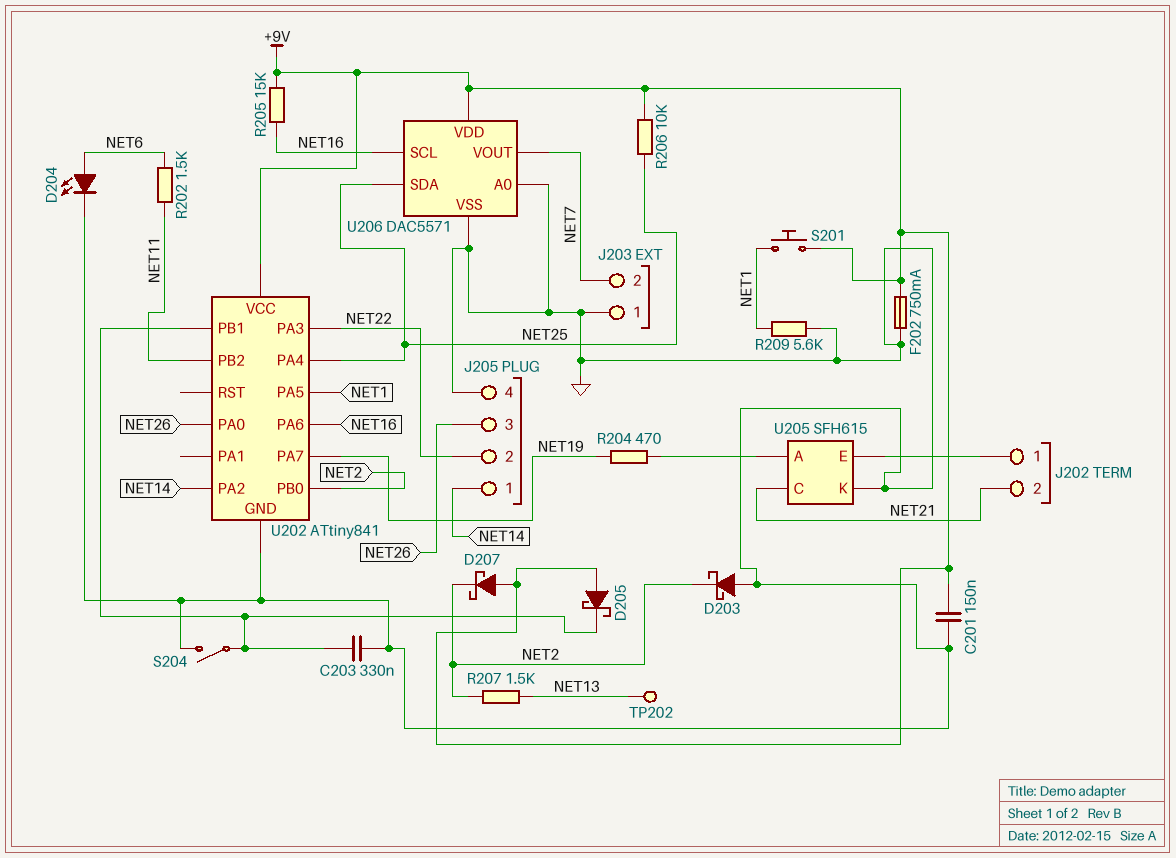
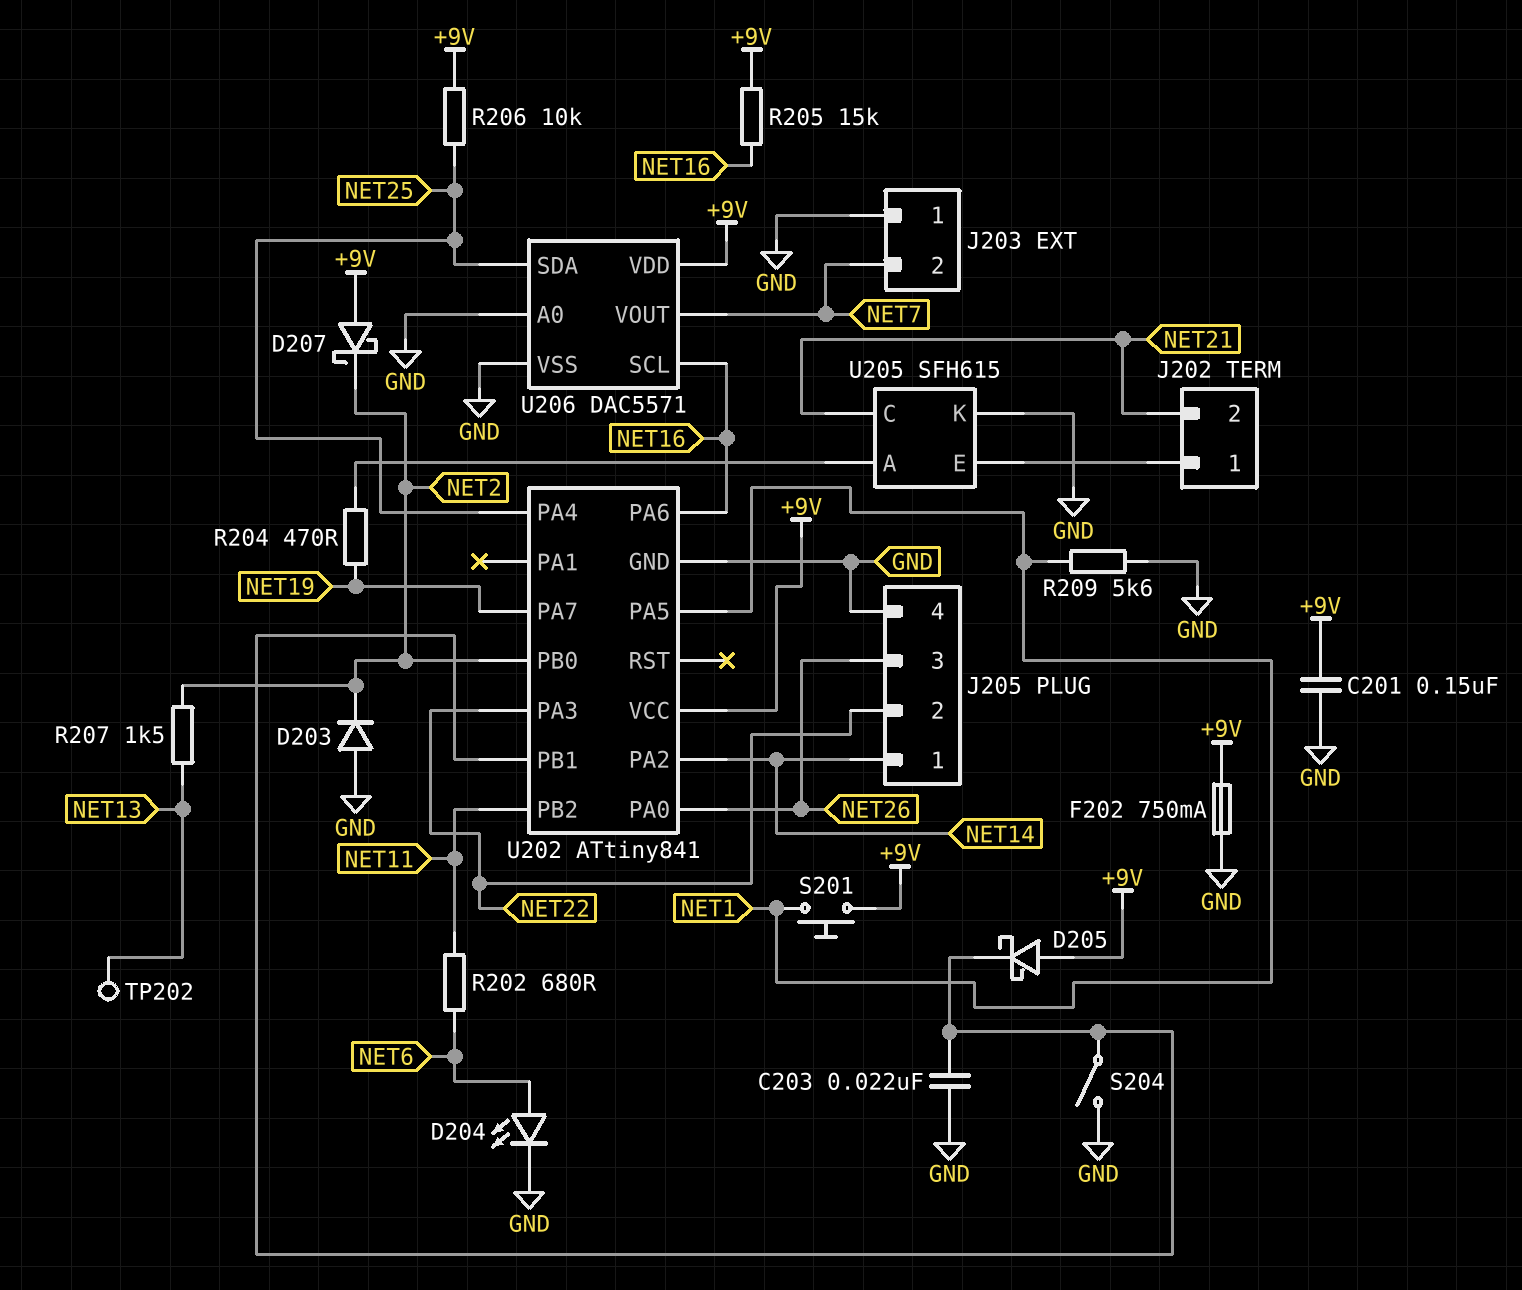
C203: 330nF (GND, U202/PB1) -> 22nF (GND, U202/PB1)
D203: schottky (A GND, K NET2) -> diode (A GND, K NET2)
R202: 1.5k (NET6, NET11) -> 680 (NET6, NET11)

